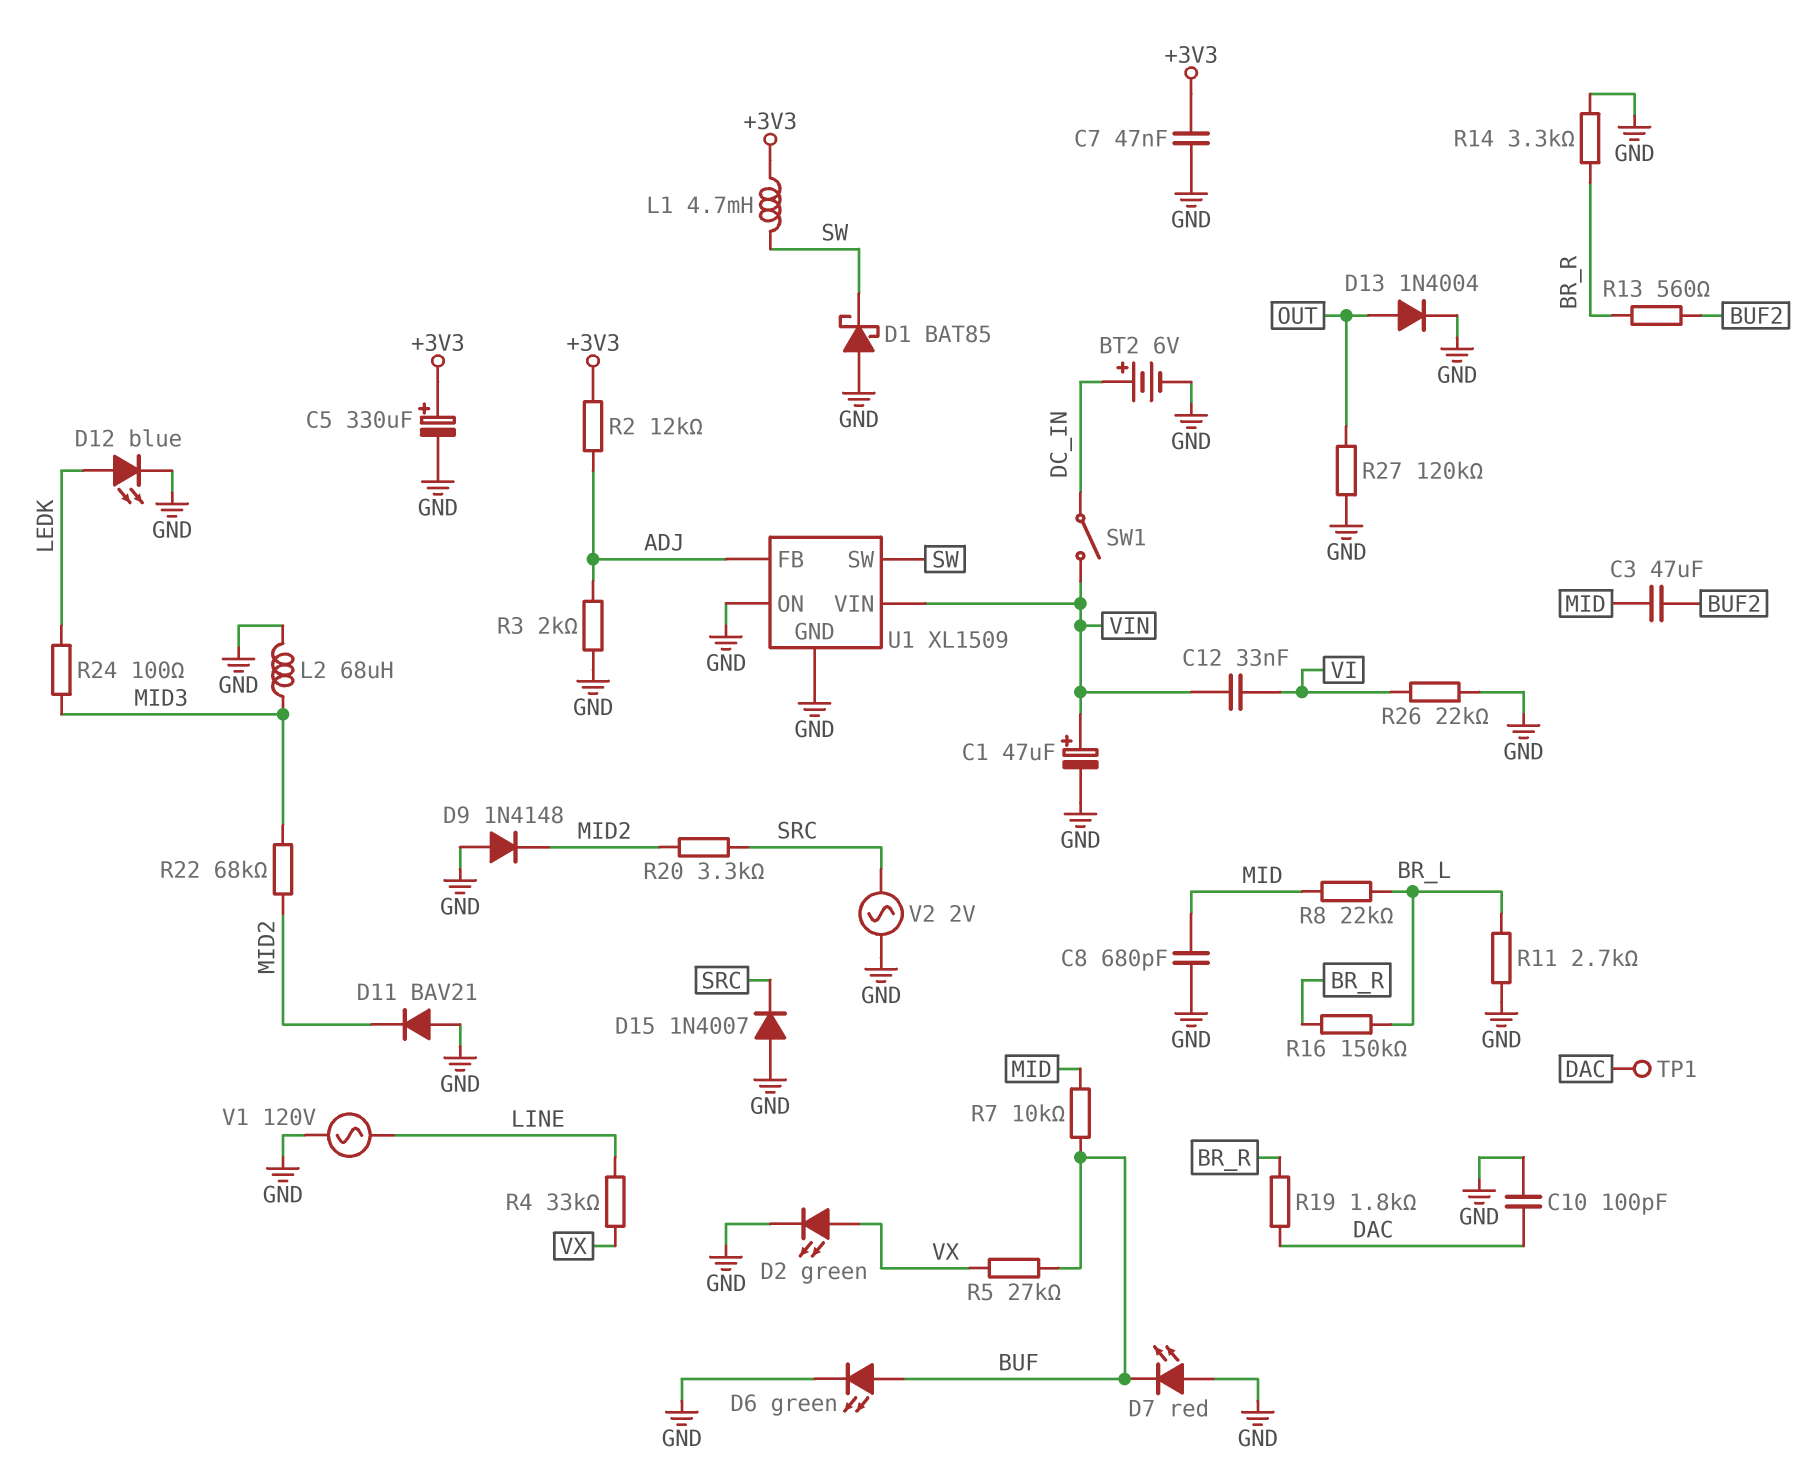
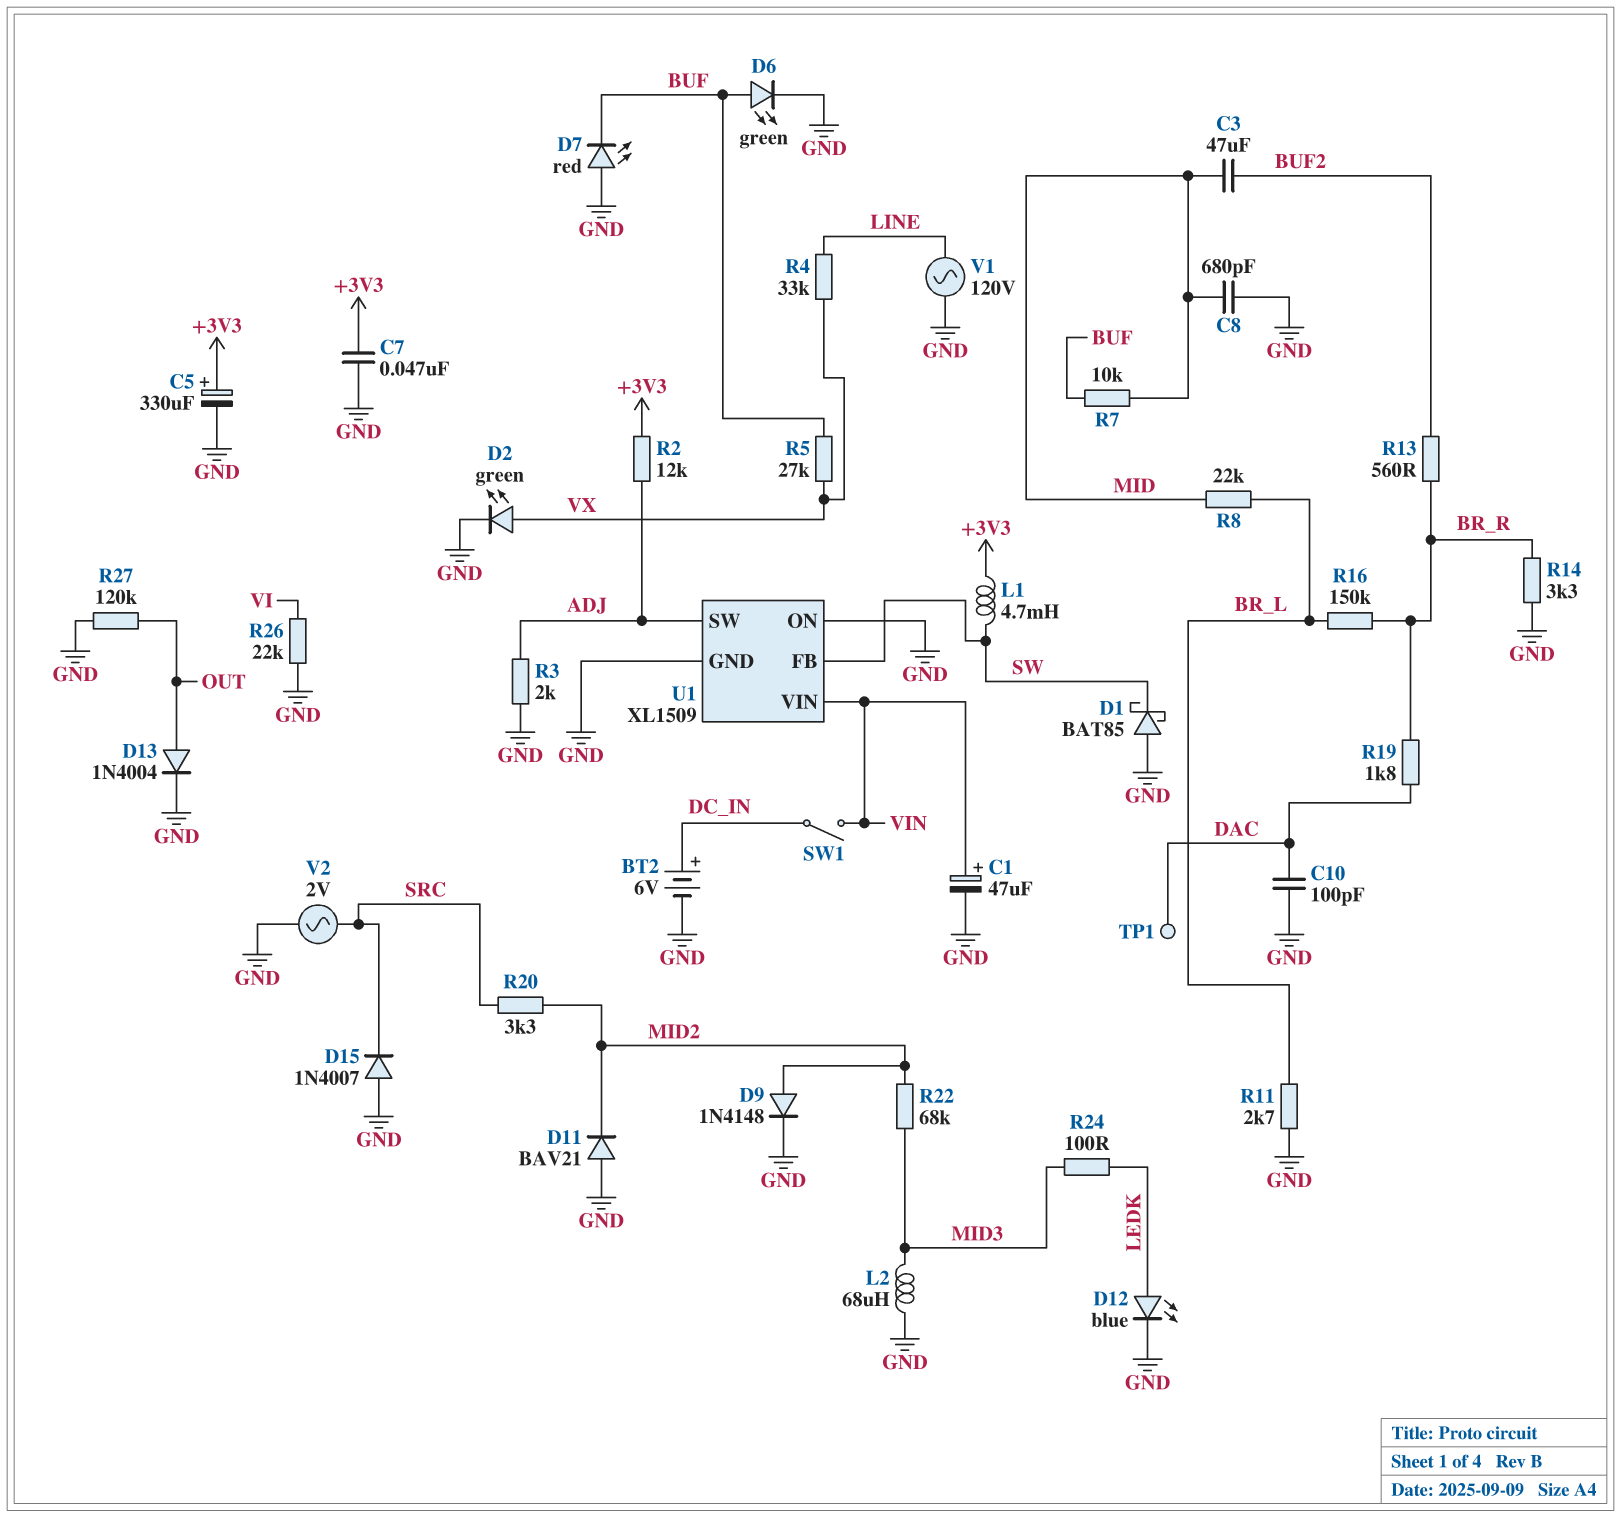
C12: 33nF (VI, VIN) -> none
D9: diode 1N4148 (A GND, K MID2) -> diode 1N4148 (A MID2, K GND)
U1 pin FB: ADJ -> SW
U1 pin SW: SW -> ADJ

